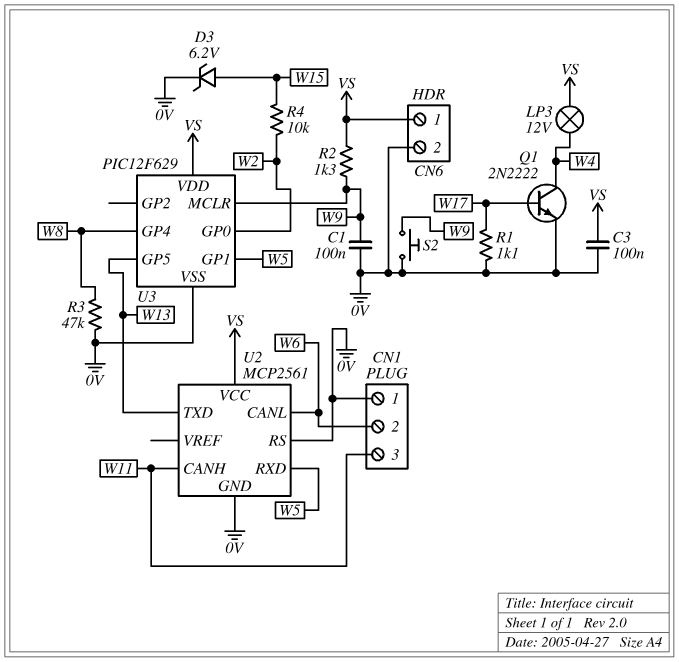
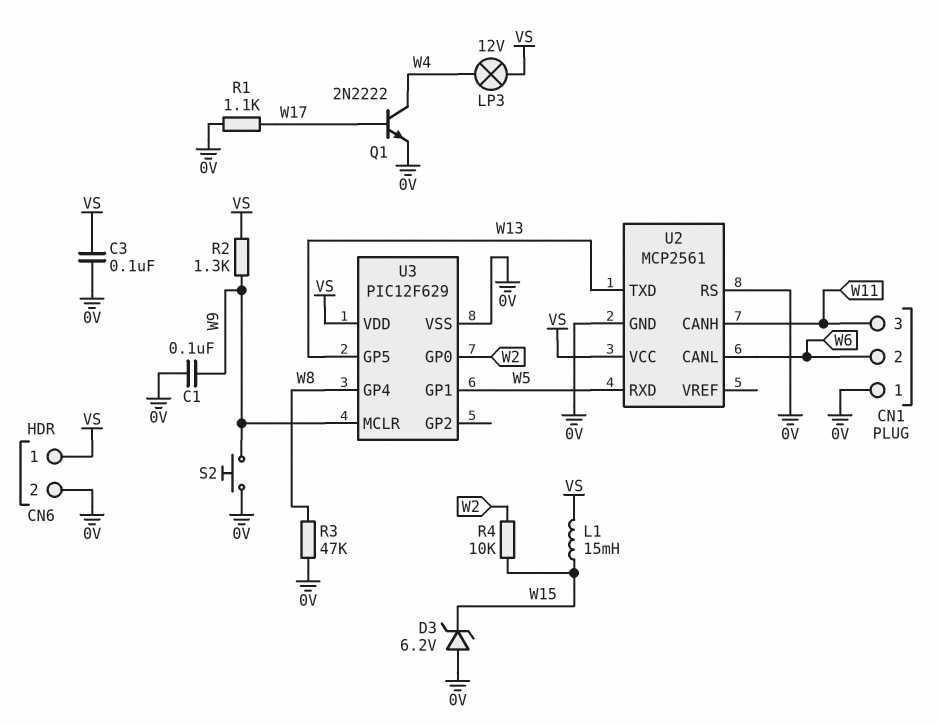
D3: zener 6.2V (A W15, K 0V) -> zener 6.2V (A 0V, K W15)
L1: none -> 15mH (VS, W15)

